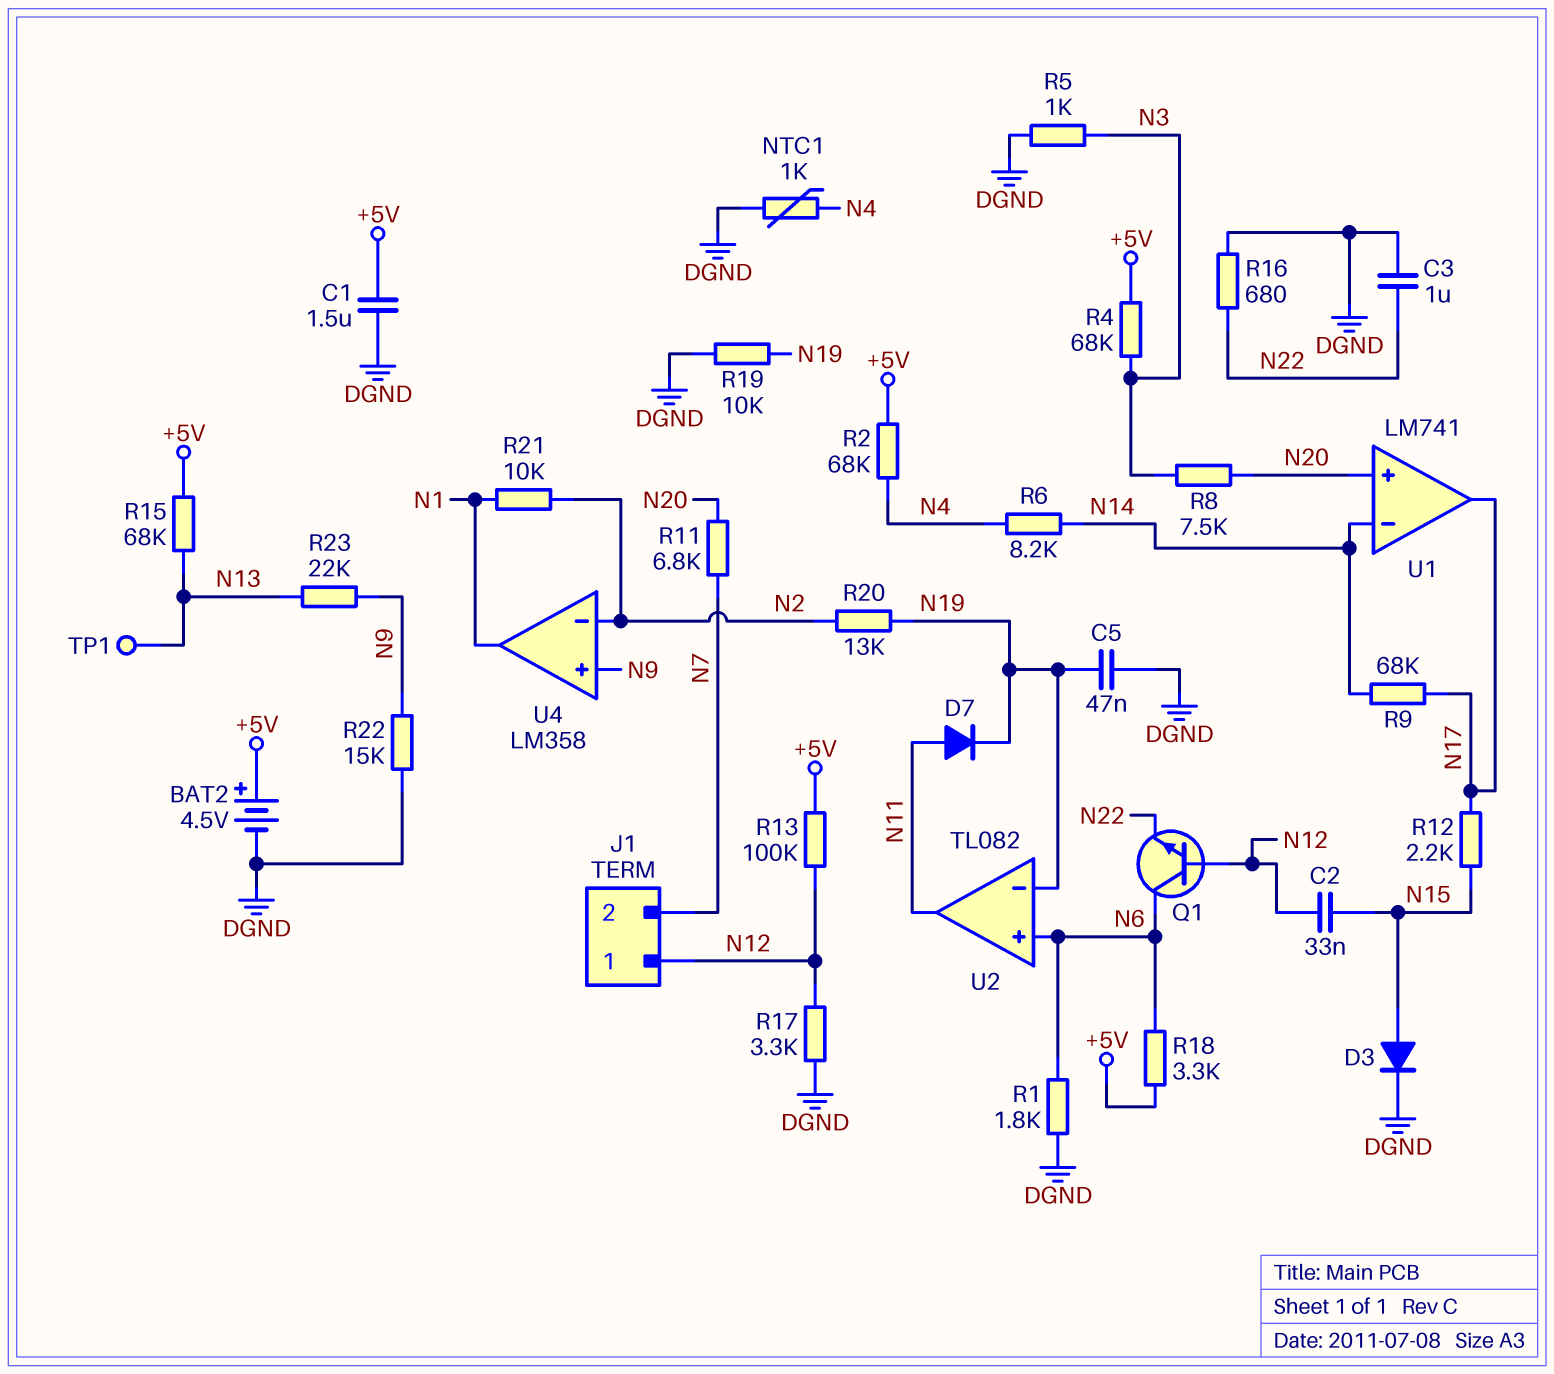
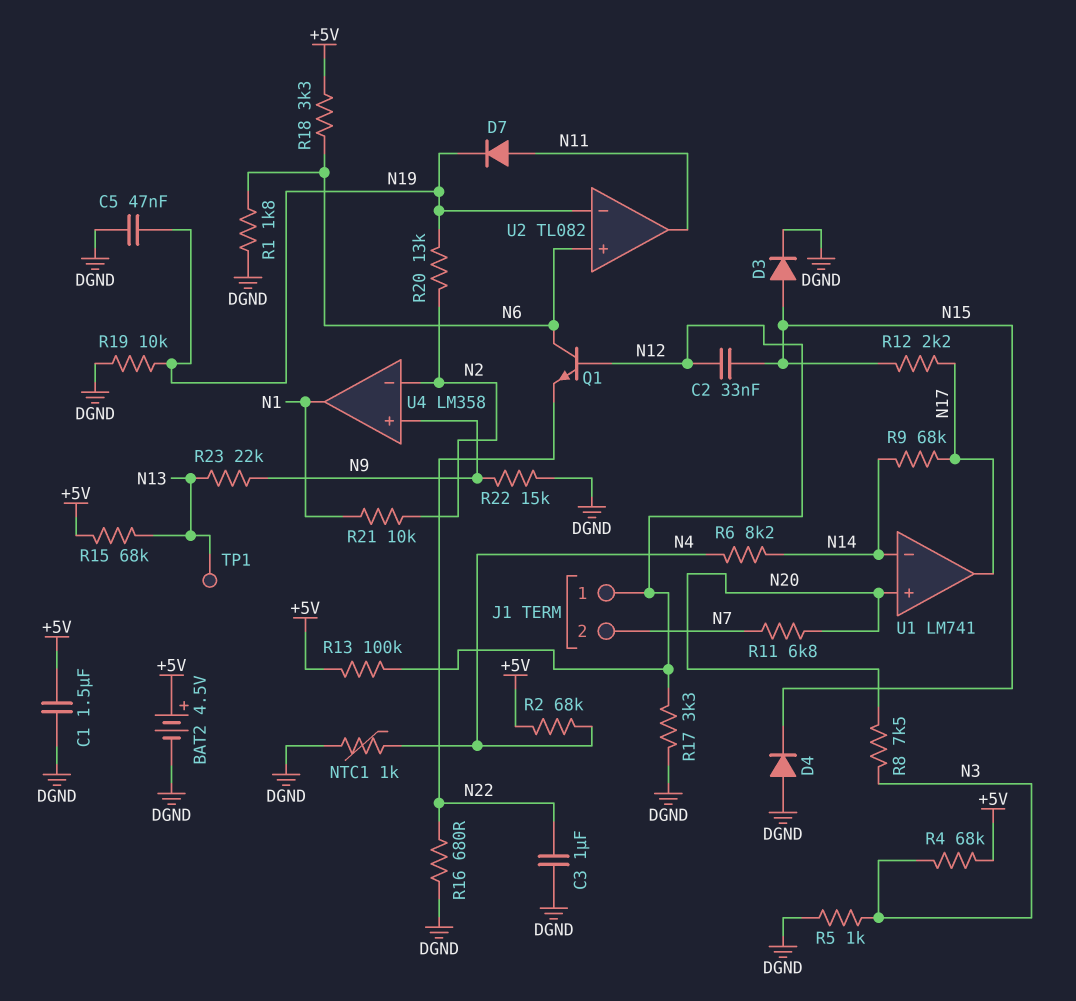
D4: none -> diode (A DGND, K N15)

